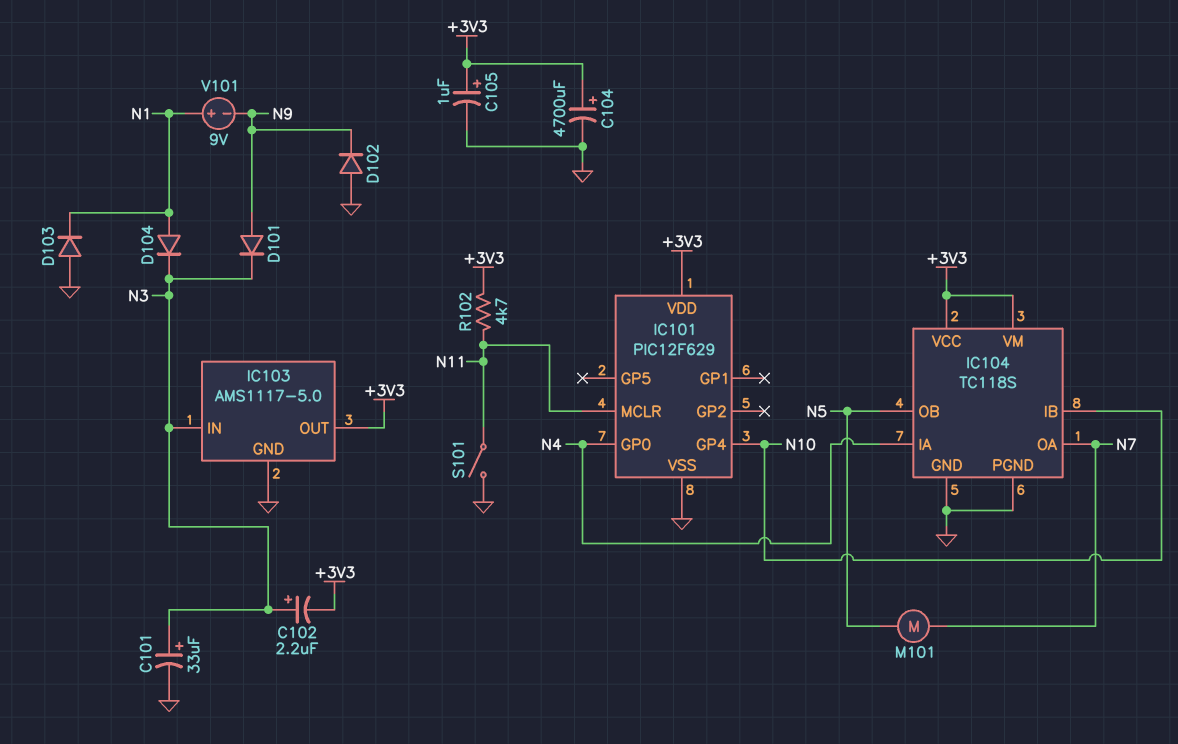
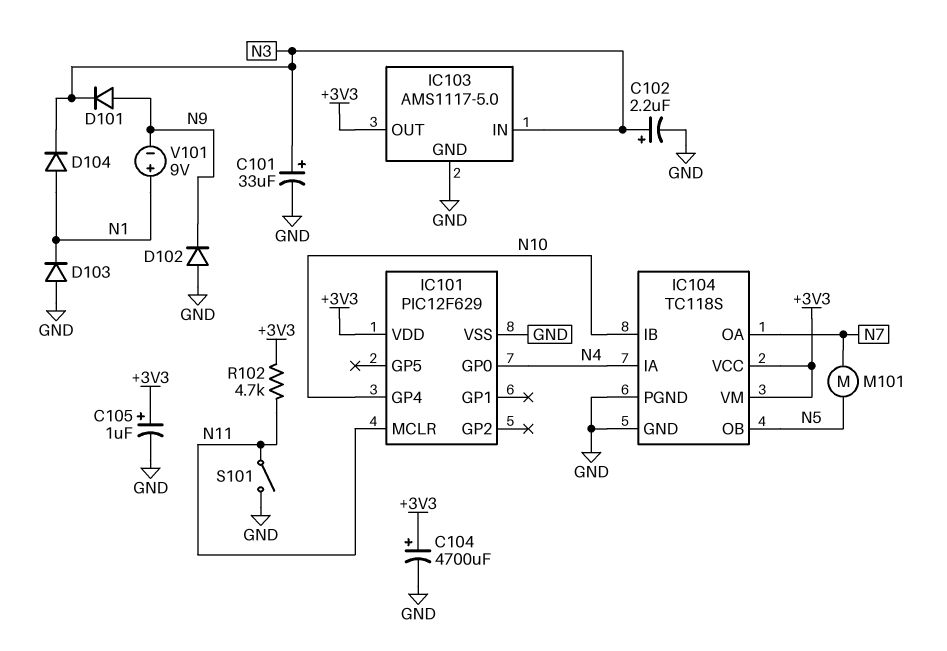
C102: 2.2uF (plus N3, minus +3V3) -> 2.2uF (plus N3, minus GND)

